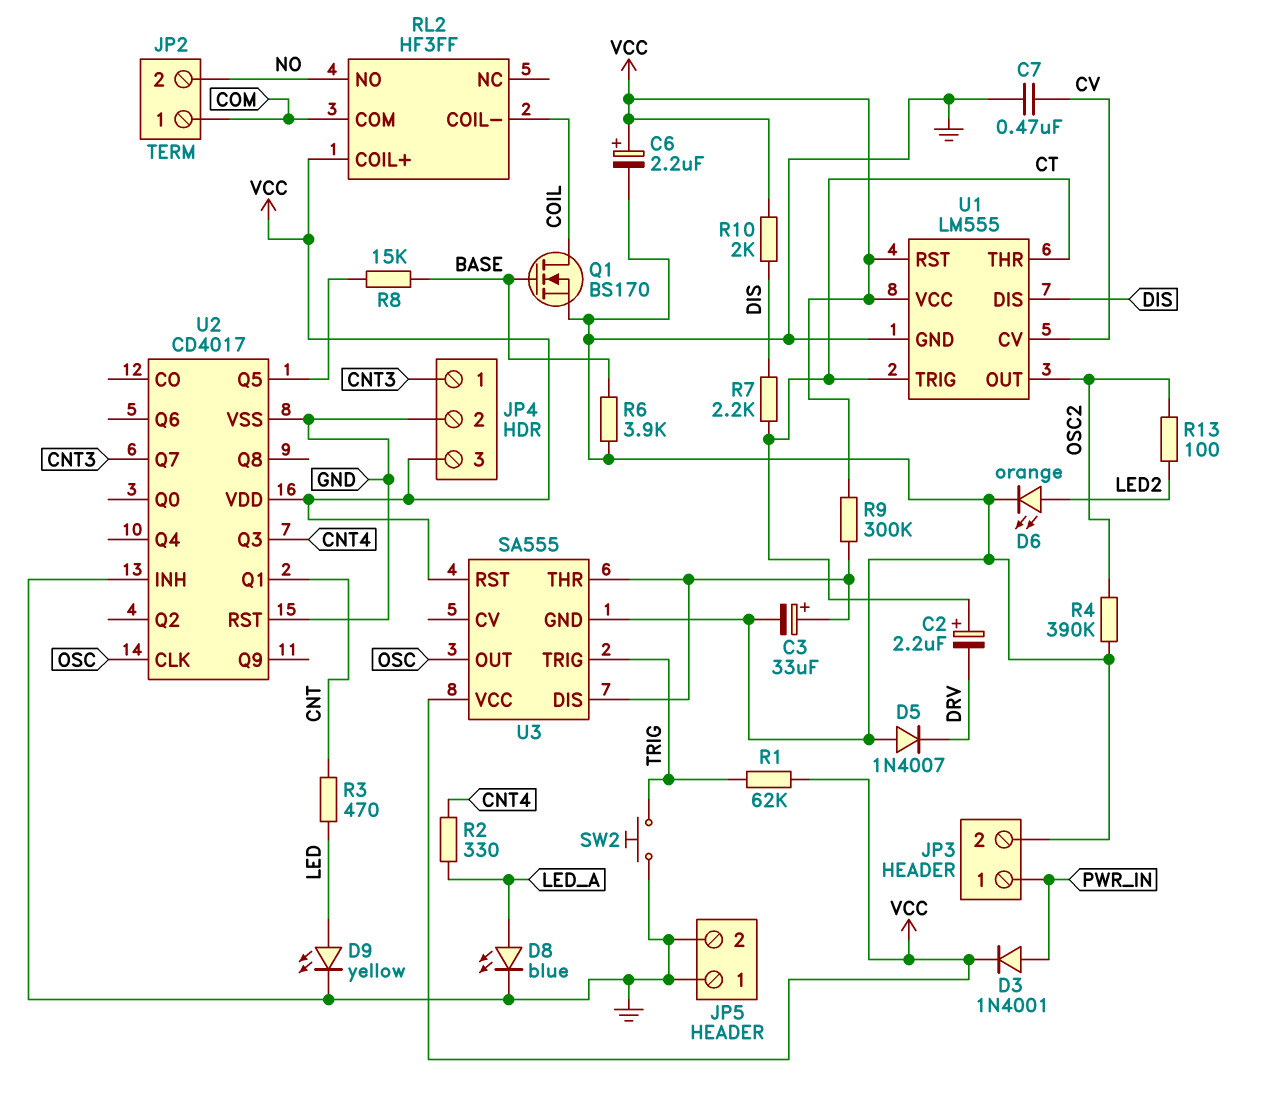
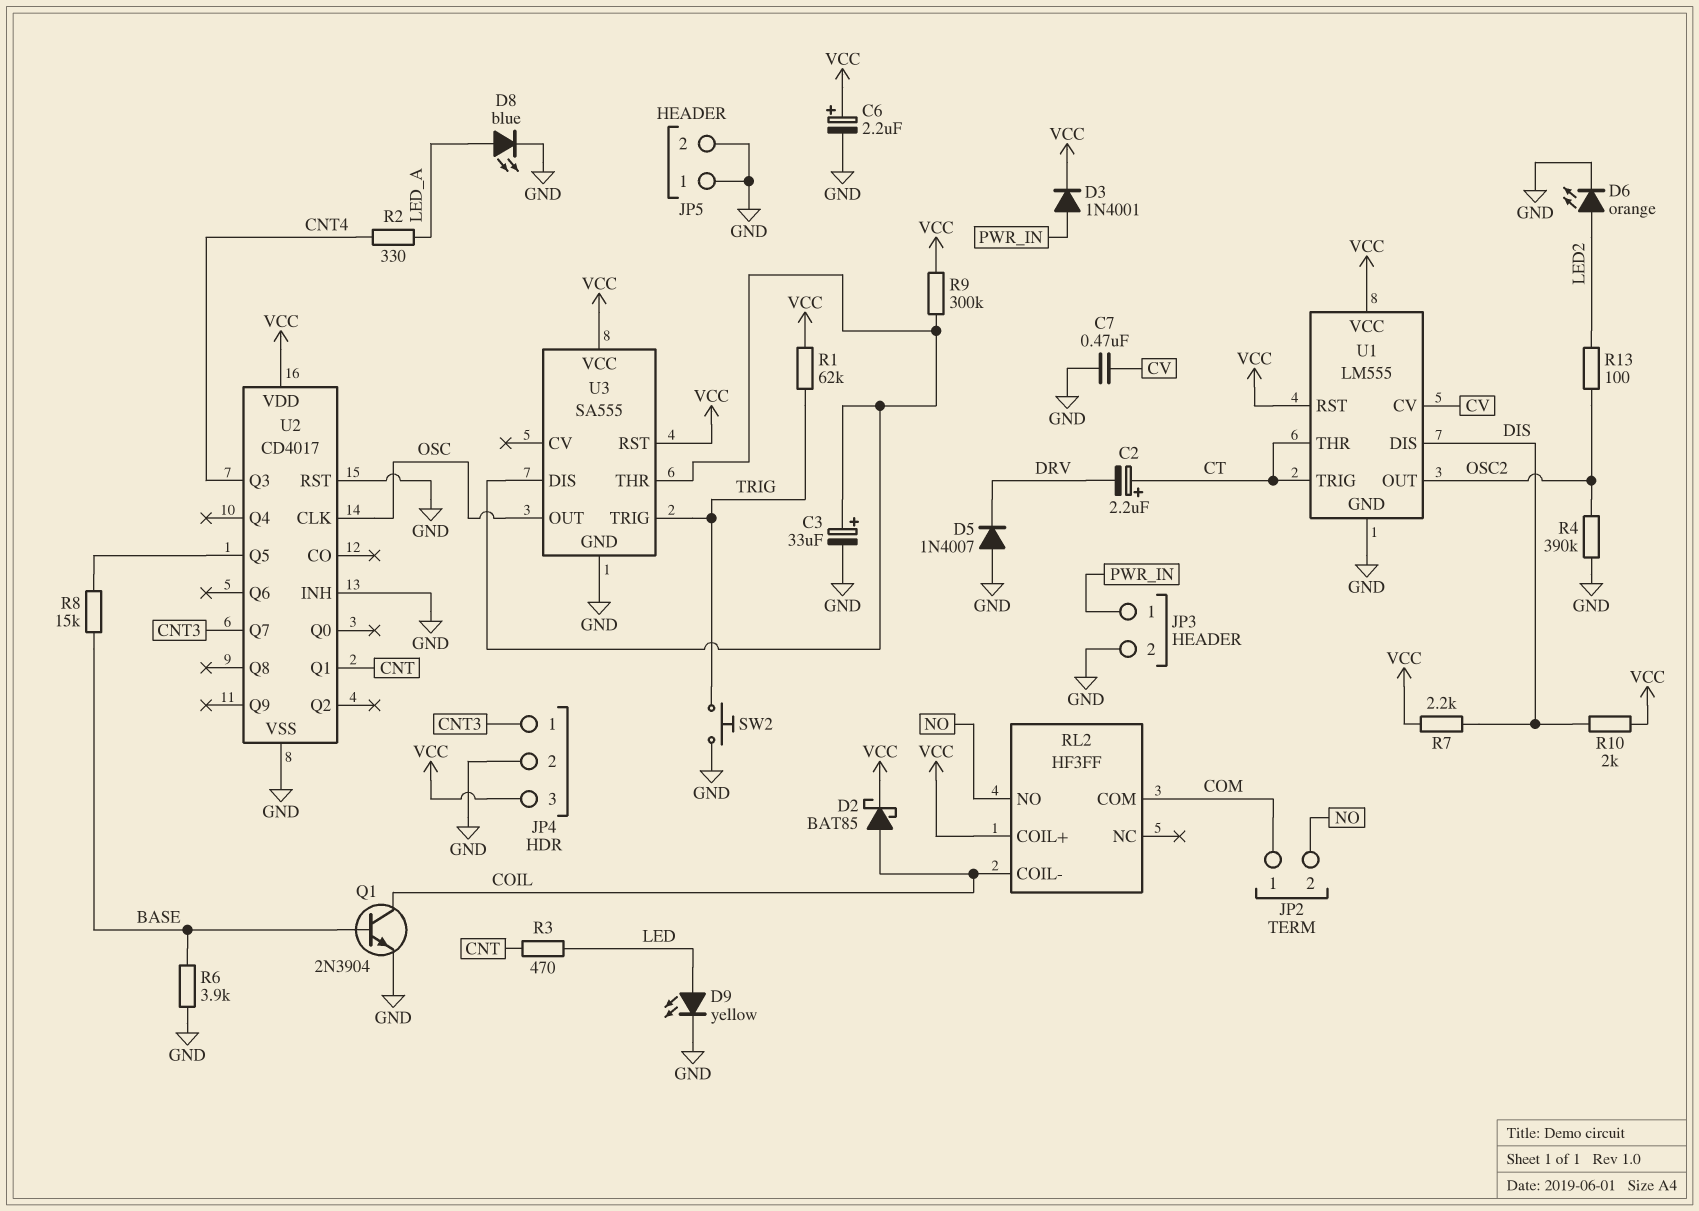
D2: none -> schottky BAT85 (A COIL, K VCC)
Q1: NMOS BS170 (G BASE, D COIL, S GND) -> NPN 2N3904 (B BASE, C COIL, E GND)
R7: 2.2k (CT, DIS) -> 2.2k (DIS, VCC)

